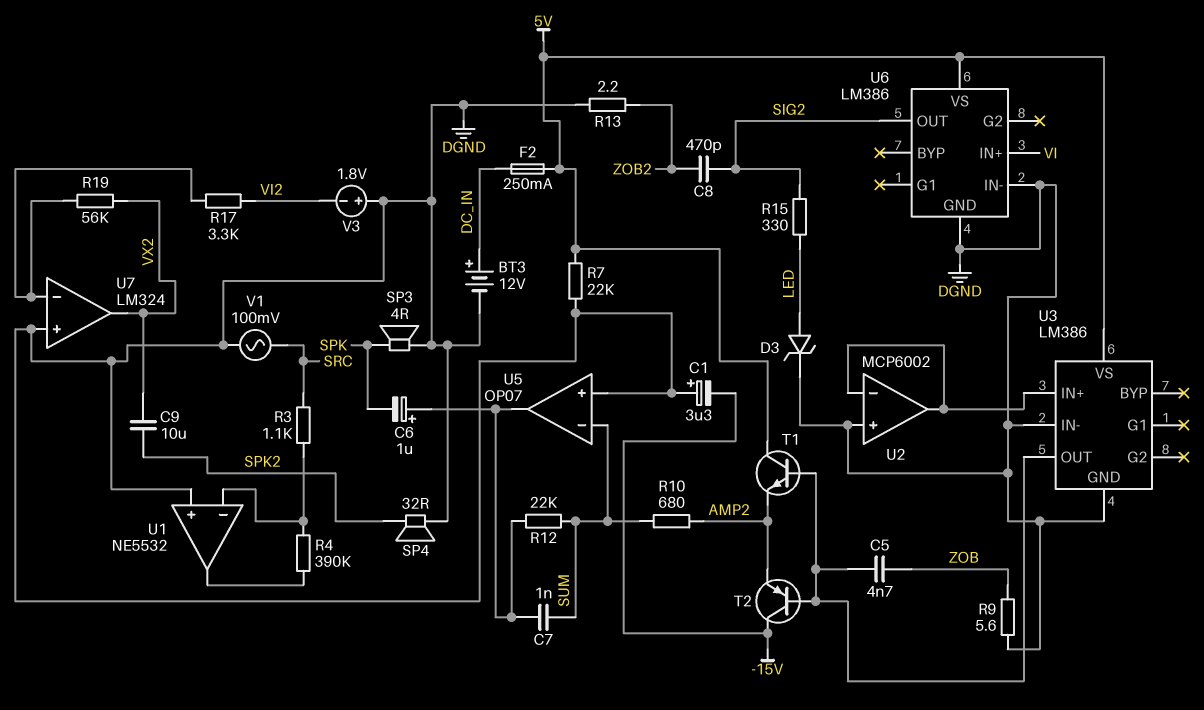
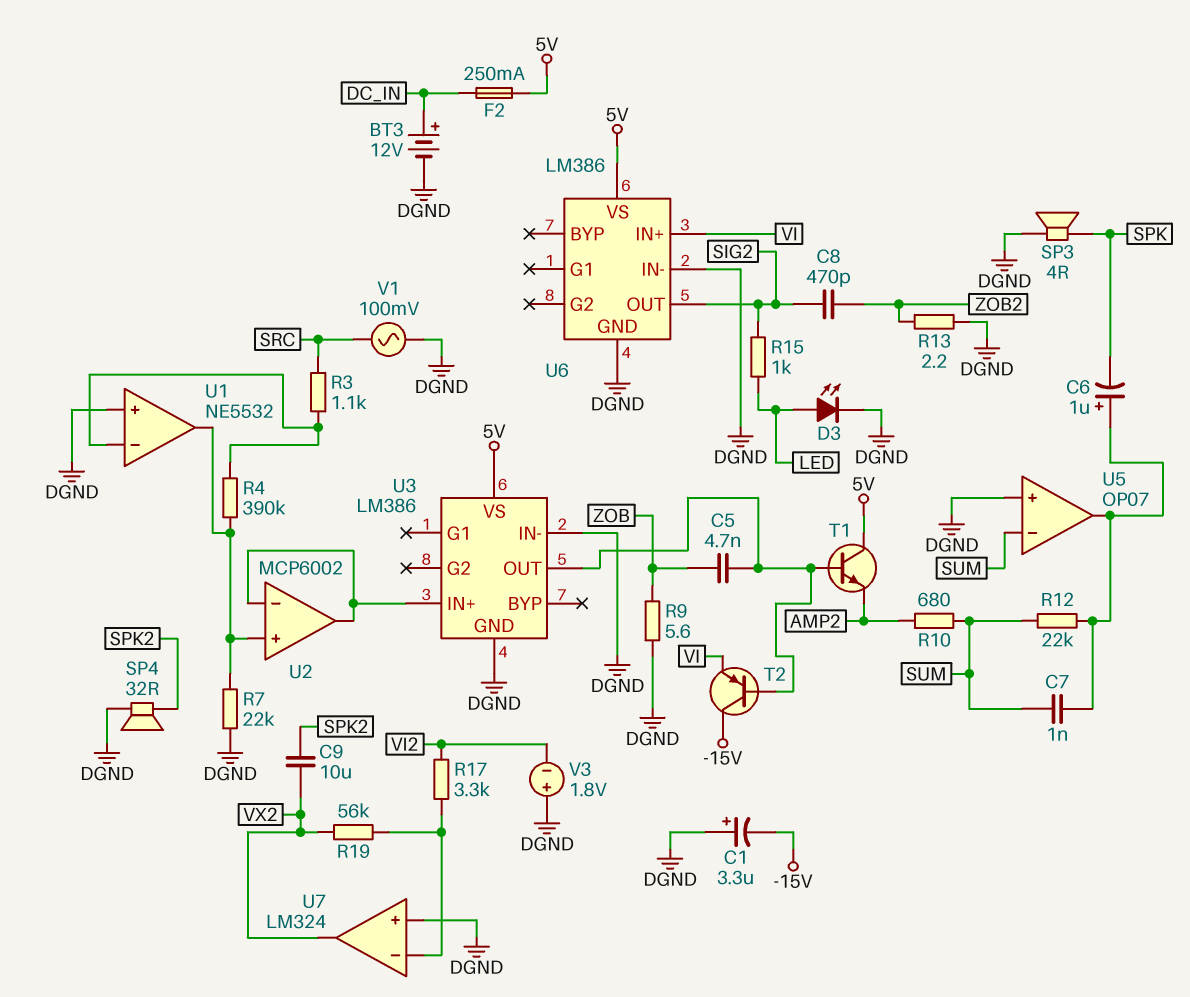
D3: zener (A LED, K DGND) -> LED (A LED, K DGND)
R7: 22k (5V, DGND) -> 22k (DGND, U1/out)
R15: 330 (LED, SIG2) -> 1k (LED, SIG2)
T2: PNP (B U3/OUT, C -15V, E AMP2) -> PNP (B U3/OUT, C -15V, E VI)
U2 pin in+: DGND -> U1/out

